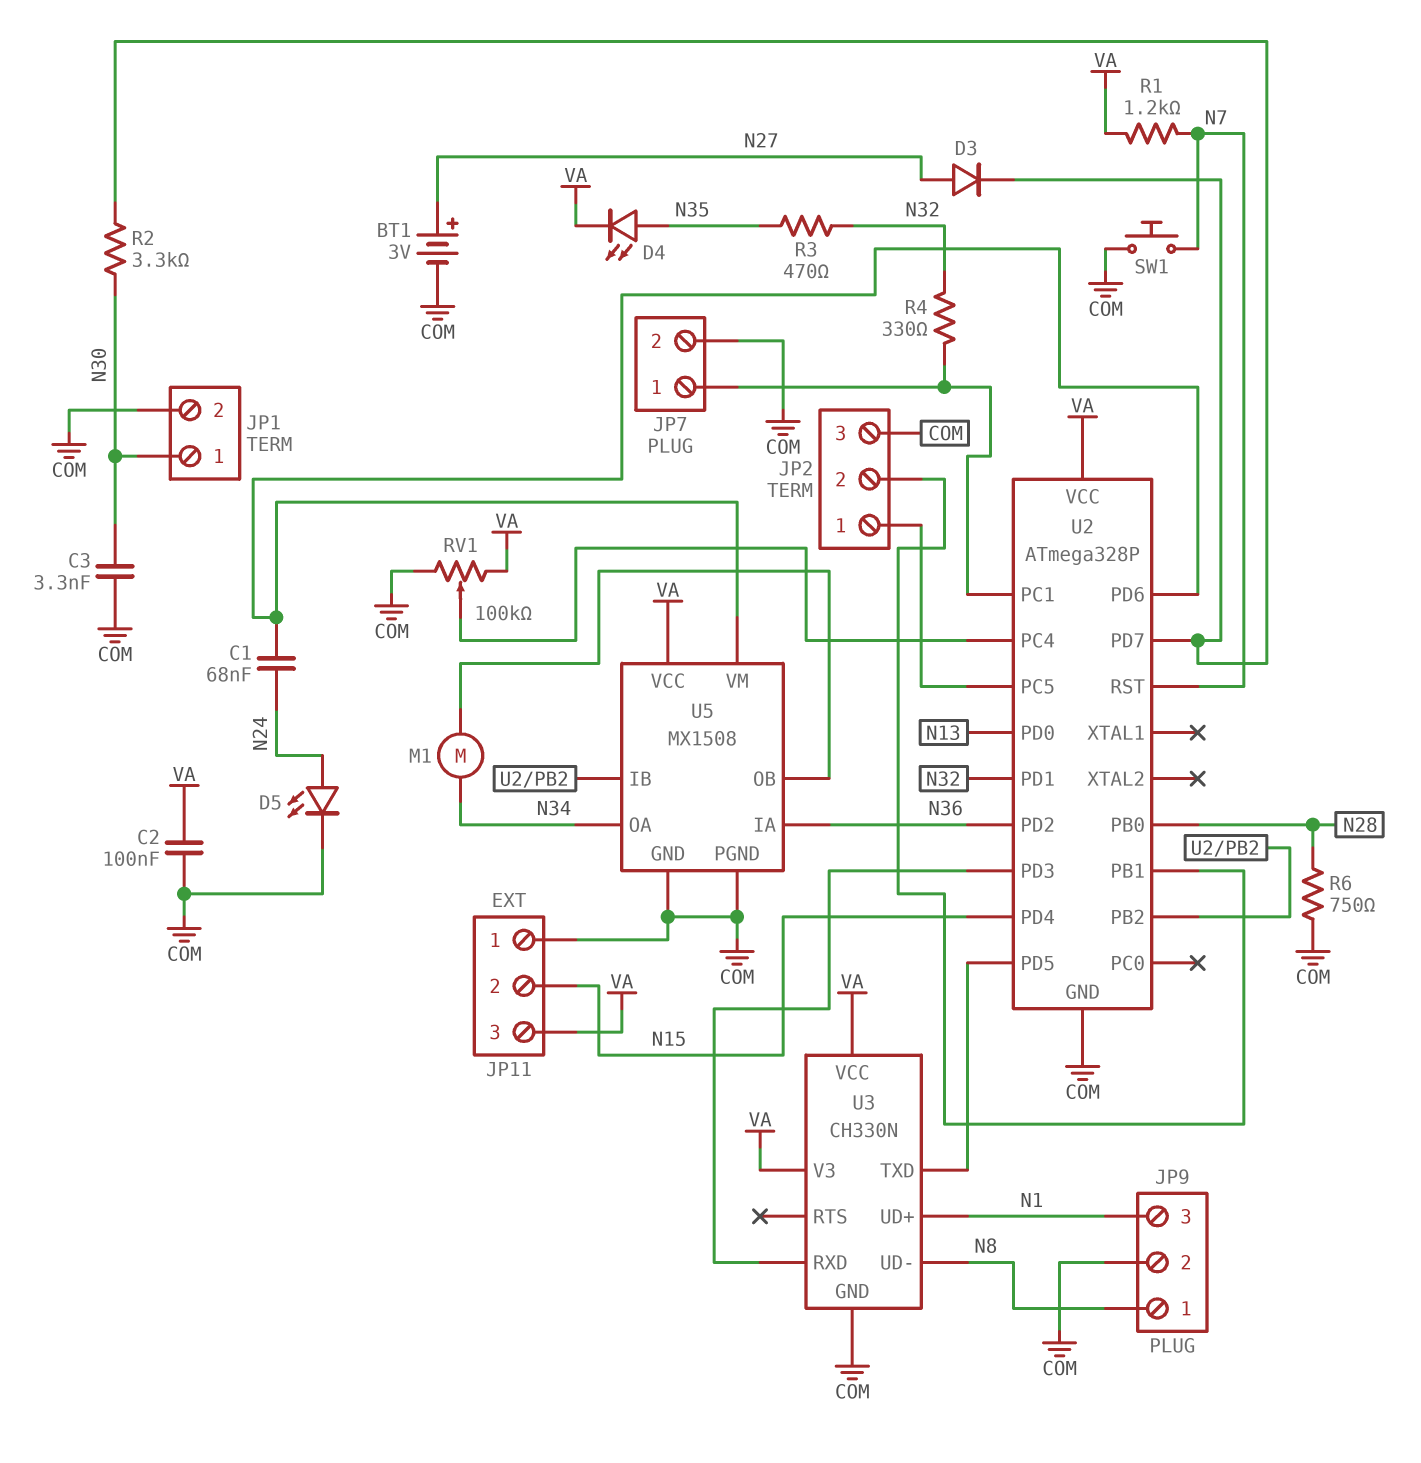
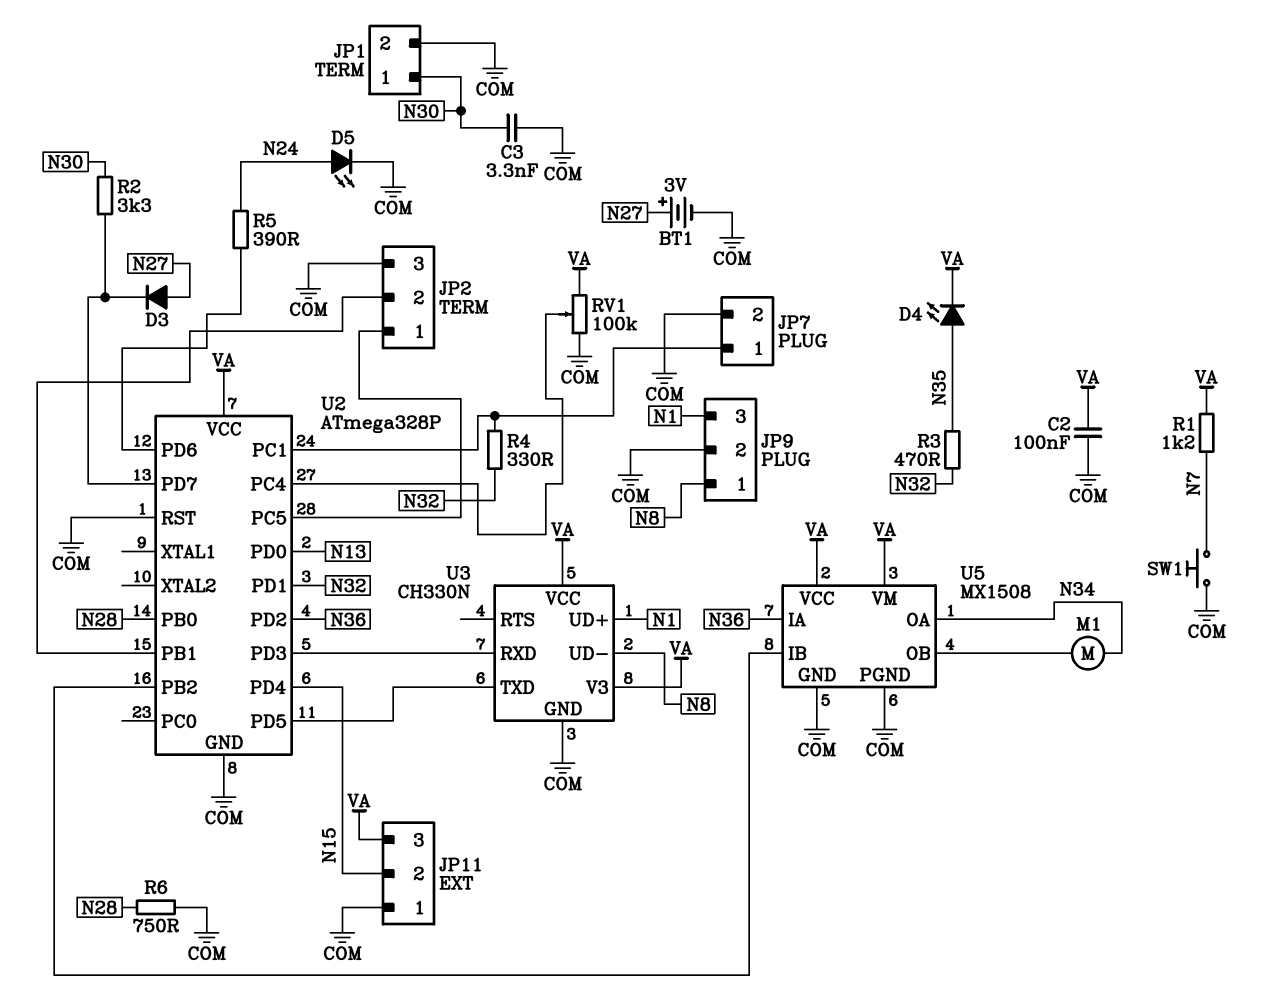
C1: 68nF (N24, U2/PD6) -> none
R5: none -> 390 (N24, U2/PD6)
U2 pin RST: N7 -> COM
U5 pin VM: U2/PD6 -> VA

